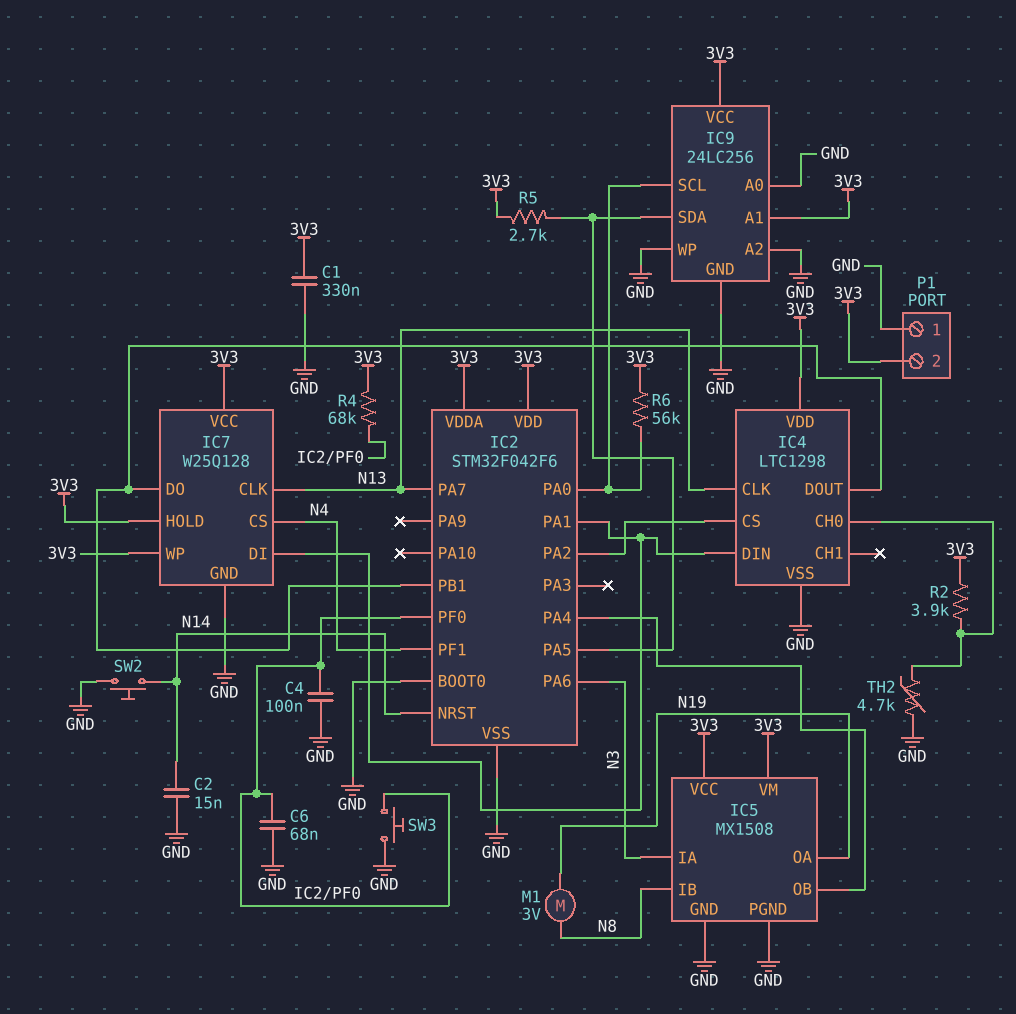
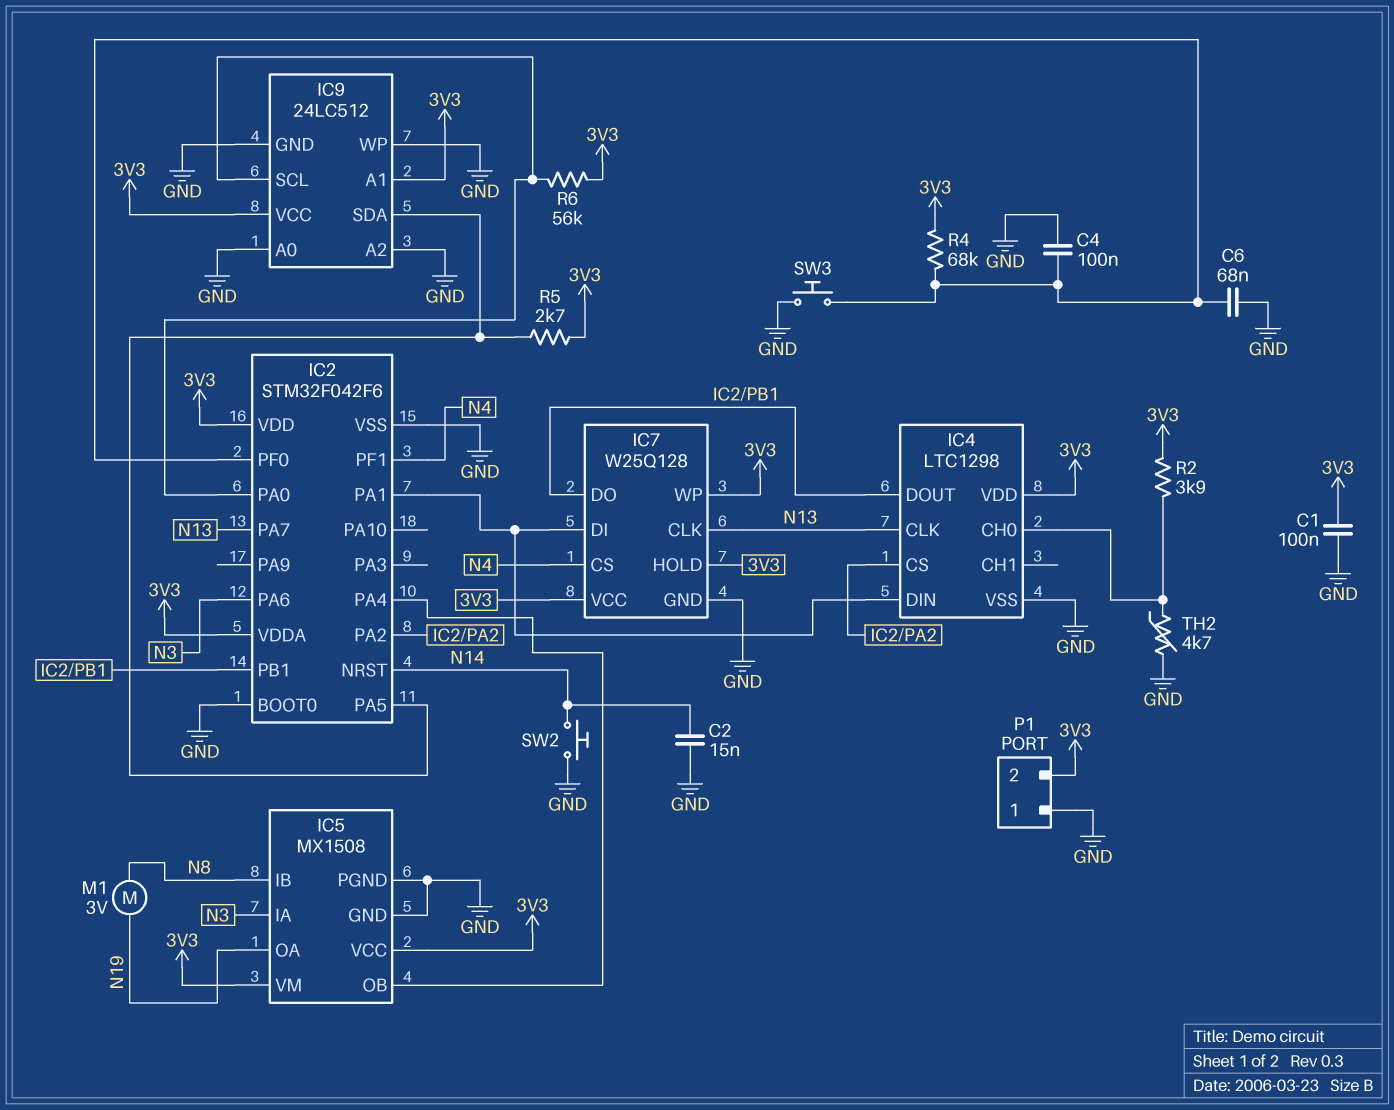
C1: 330nF (3V3, GND) -> 100nF (3V3, GND)
IC9: 24LC256 -> 24LC512

